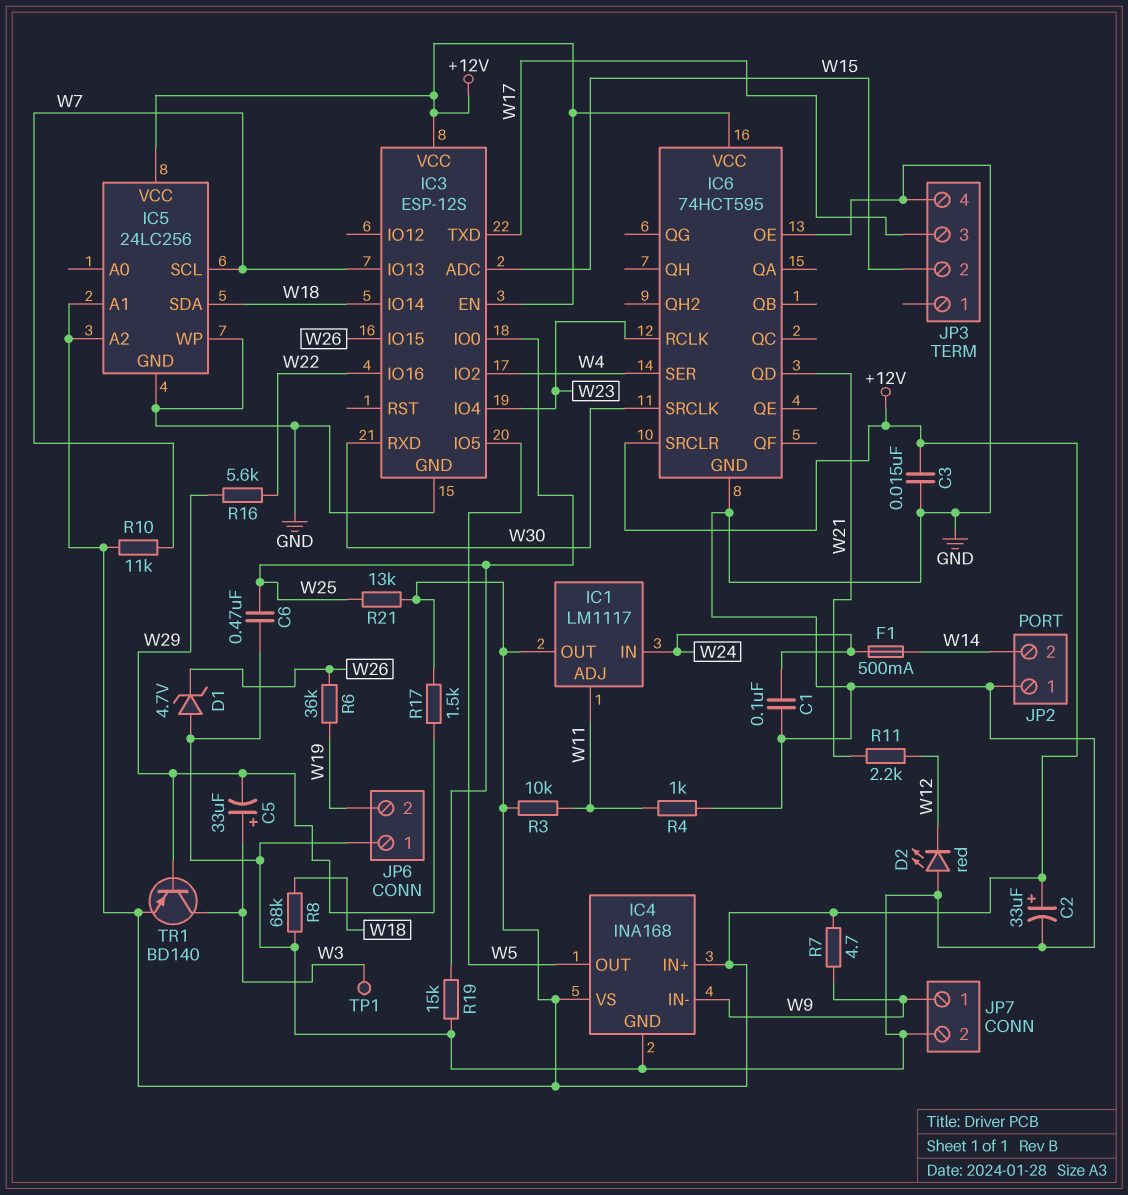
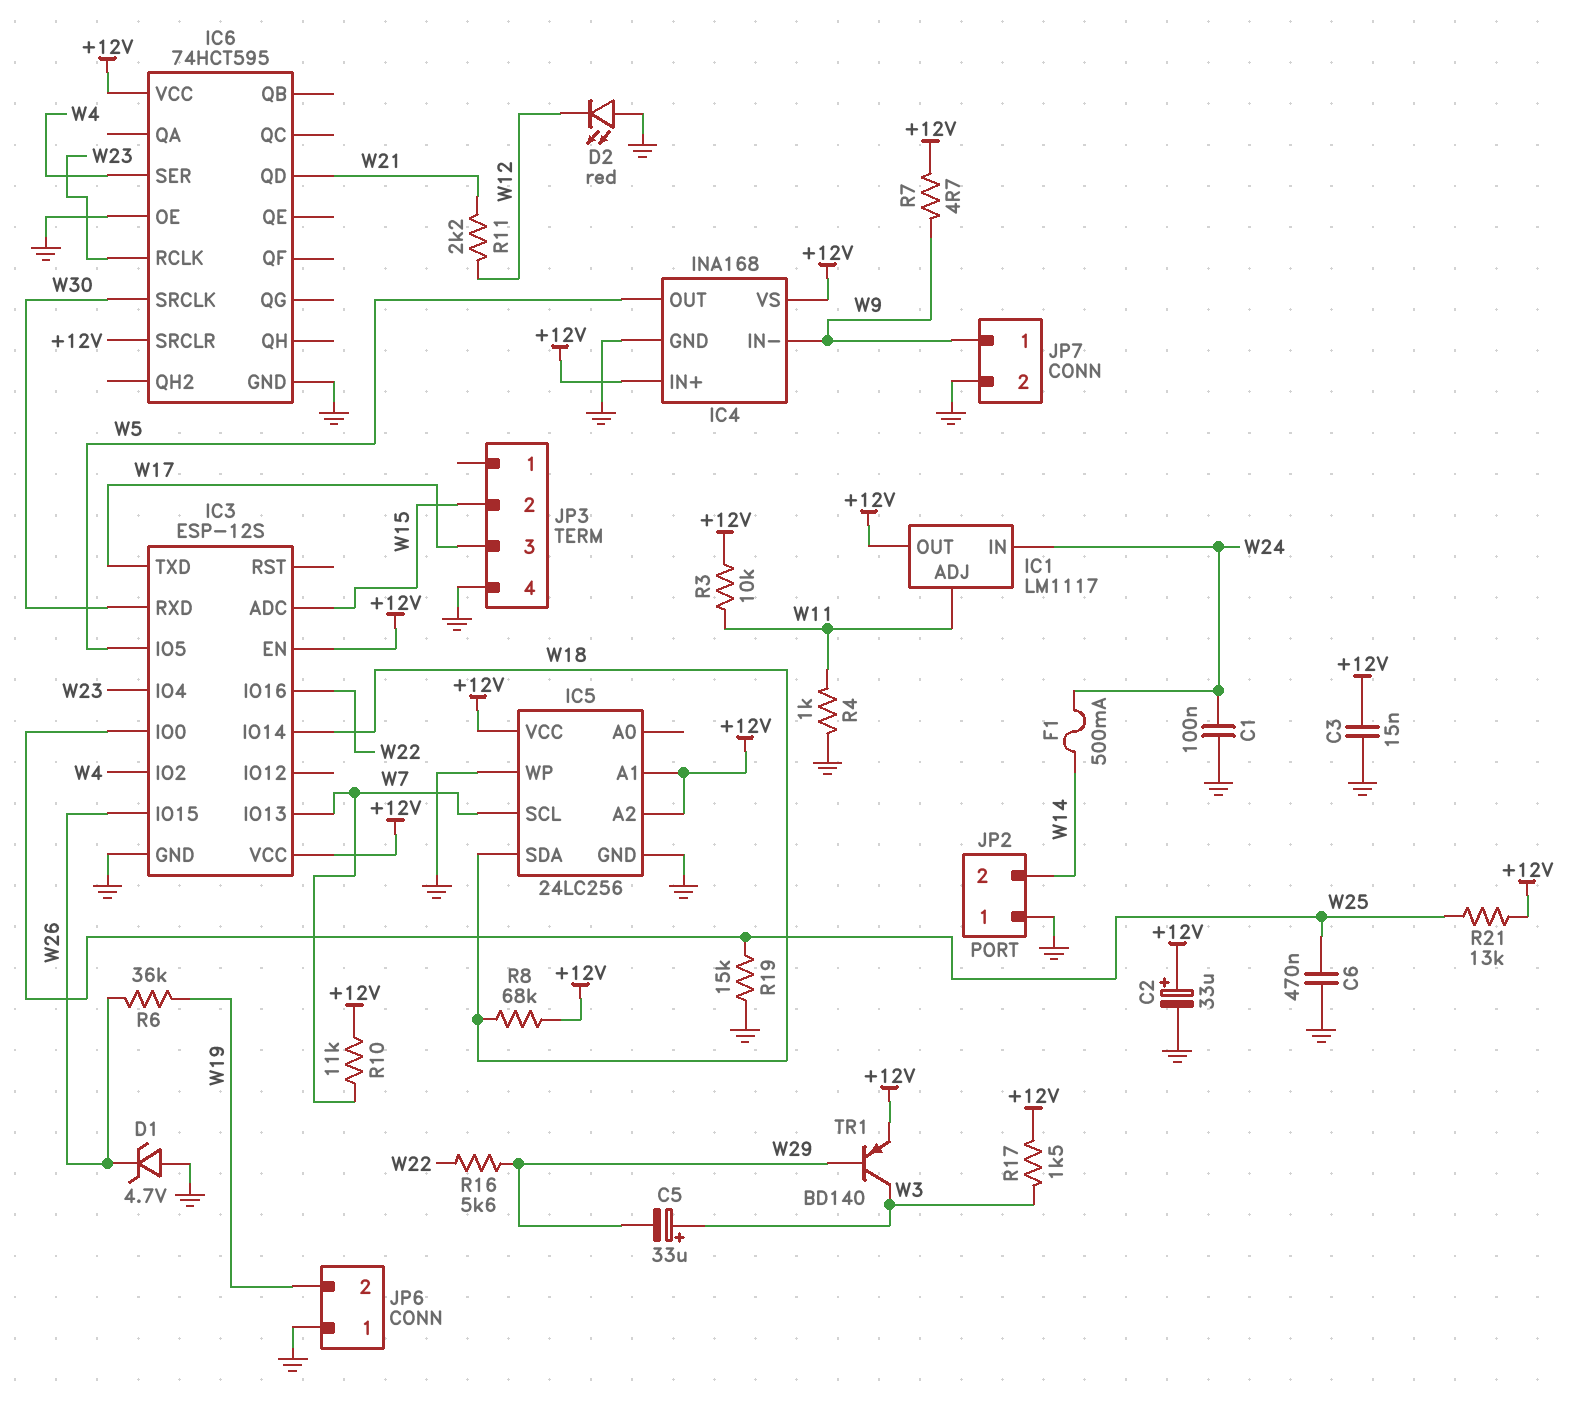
R8: 68k (GND, W18) -> 68k (+12V, W18)
R17: 1.5k (+12V, W29) -> 1.5k (+12V, W3)
TP1: test point (W3) -> none

